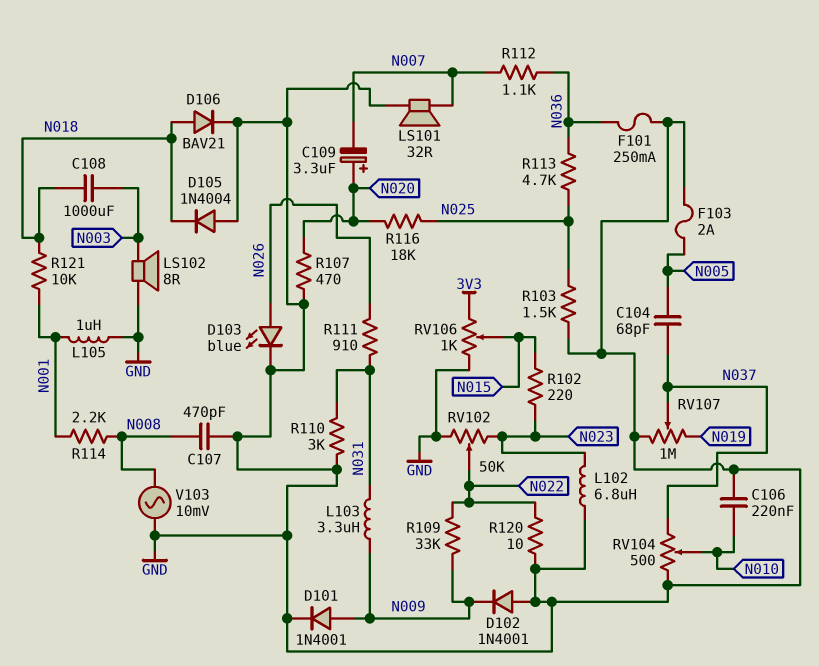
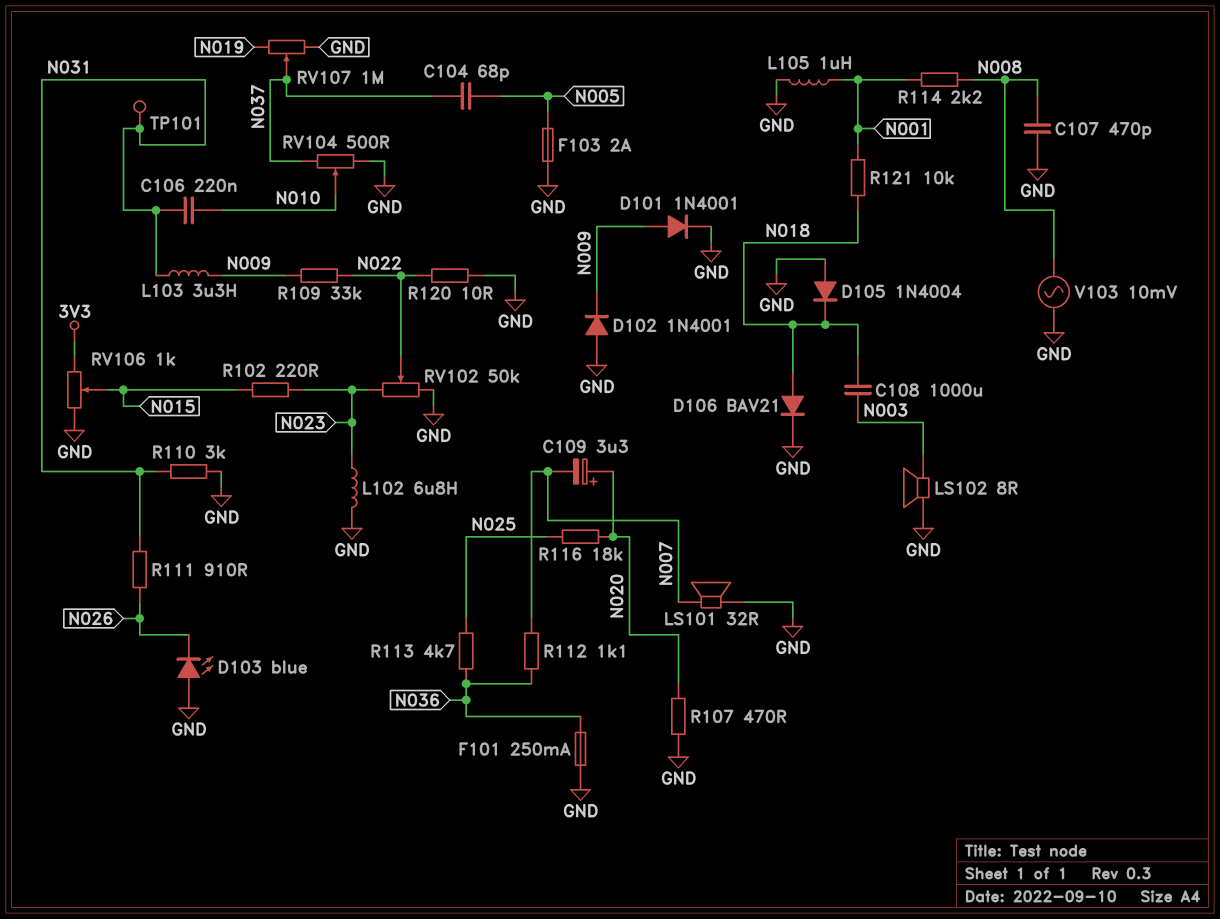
C106: 220nF (GND, N010) -> 220nF (N010, N031)
D103: LED blue (A N026, K GND) -> LED blue (A GND, K N026)
R103: 1.5k (GND, N025) -> none
TP101: none -> test point (N031)

